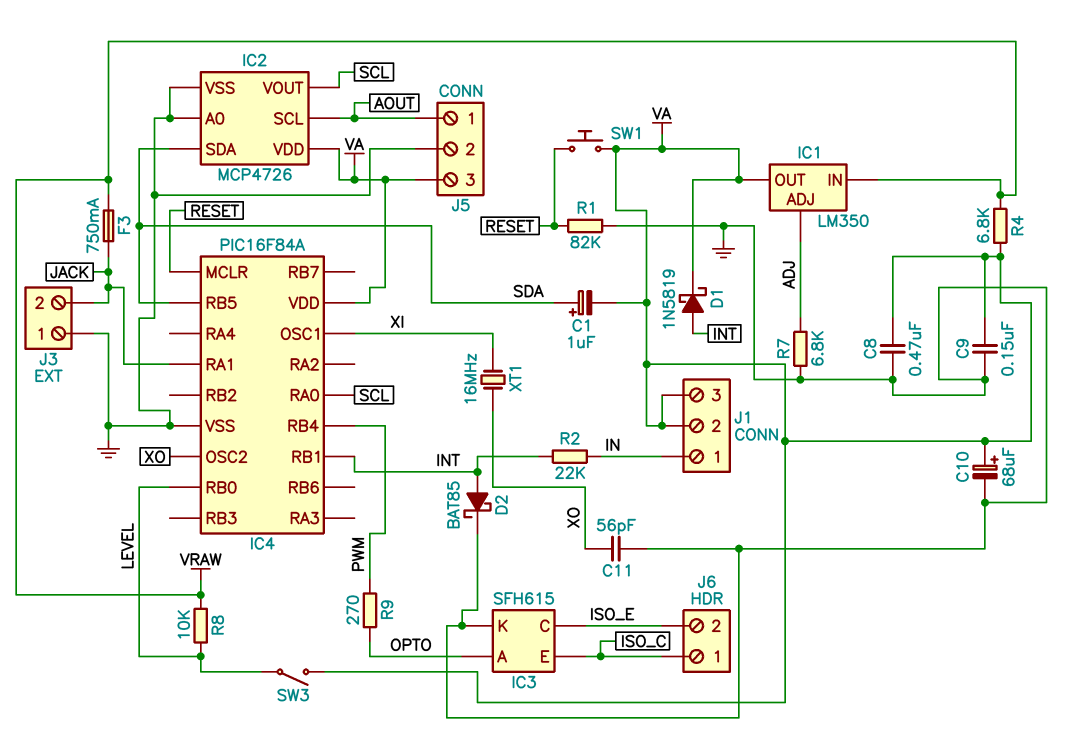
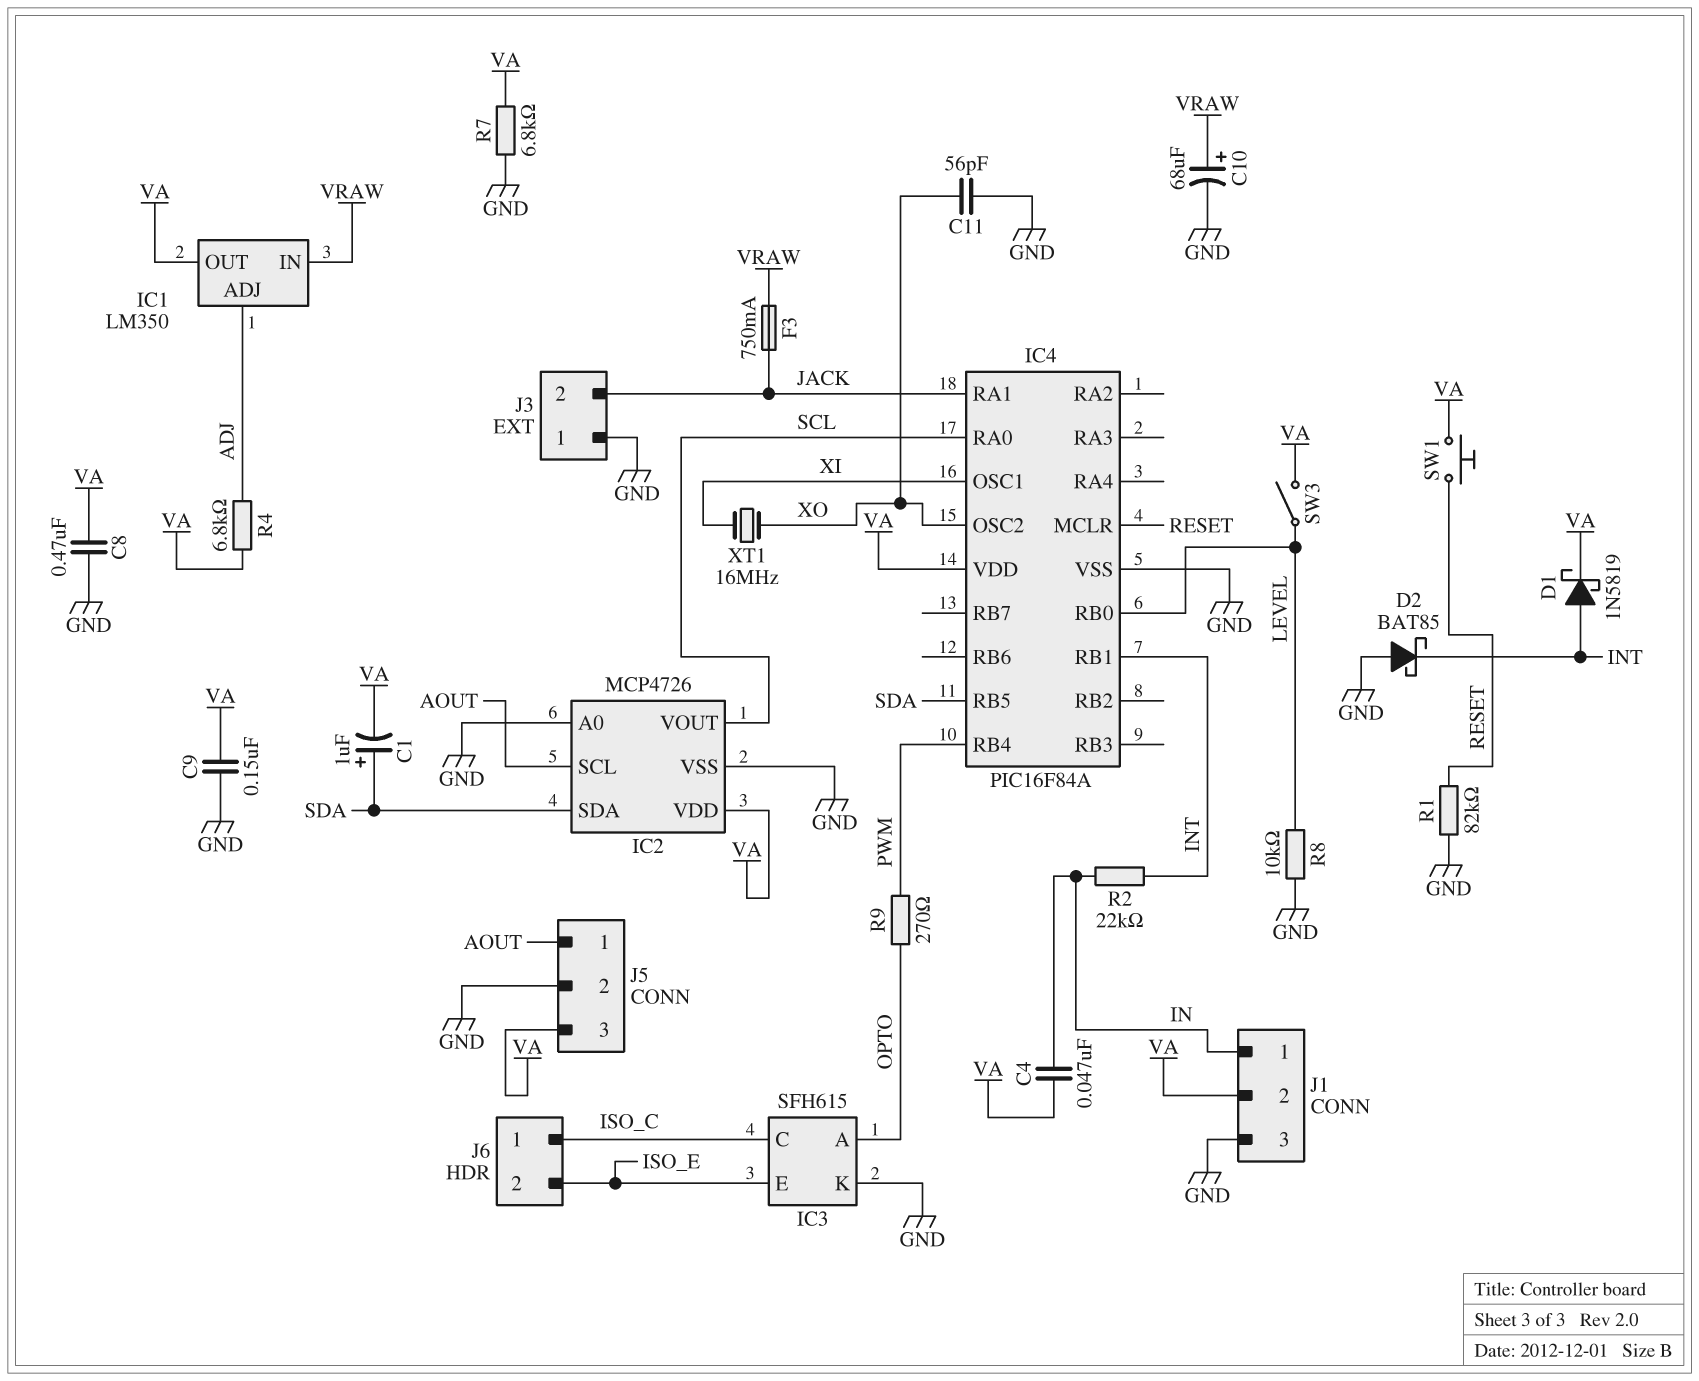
C4: none -> 47nF (IN, VA)
C10: 68uF (plus VA, minus GND) -> 68uF (plus VRAW, minus GND)
D2: schottky BAT85 (A INT, K GND) -> schottky BAT85 (A GND, K INT)
IC3 pin C: ISO_E -> ISO_C
IC3 pin E: ISO_C -> ISO_E
J1 pin 3: VA -> GND
R4: 6.8k (VA, VRAW) -> 6.8k (ADJ, VA)
R7: 6.8k (ADJ, GND) -> 6.8k (GND, VA)
R8: 10k (LEVEL, VRAW) -> 10k (GND, LEVEL)

